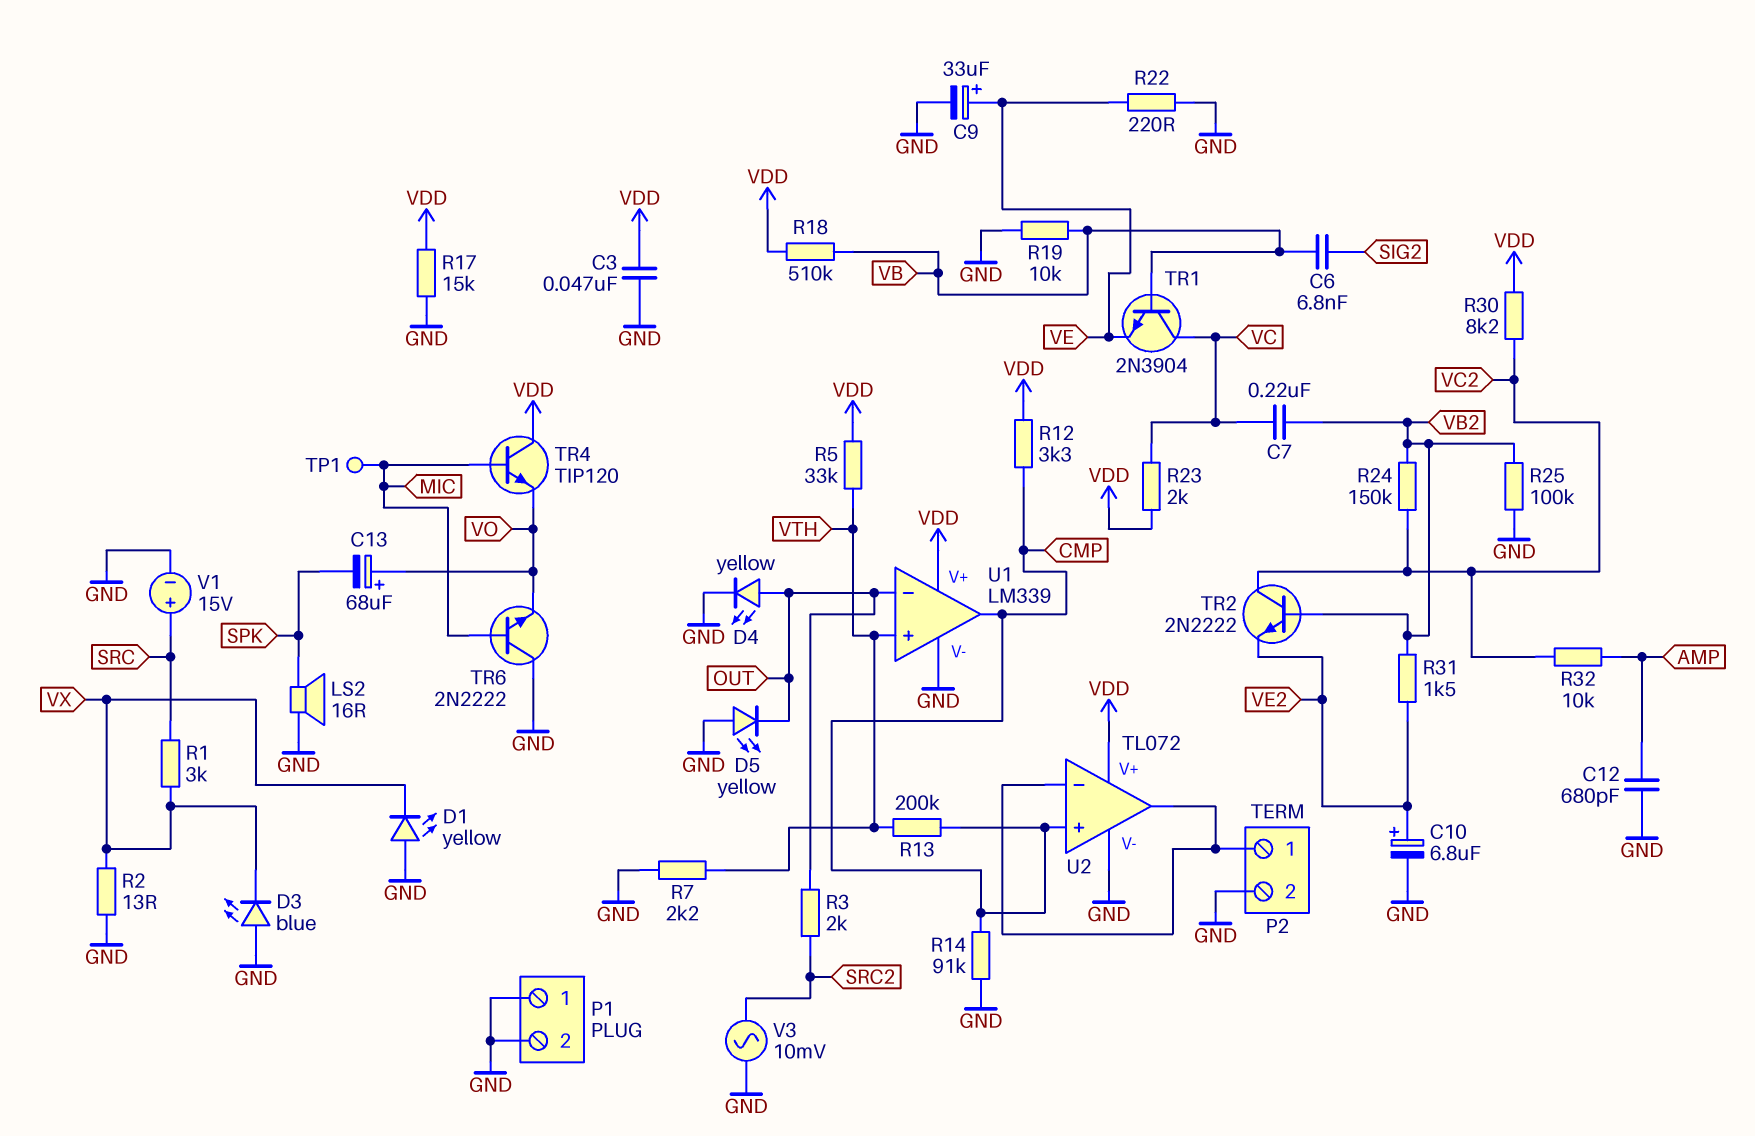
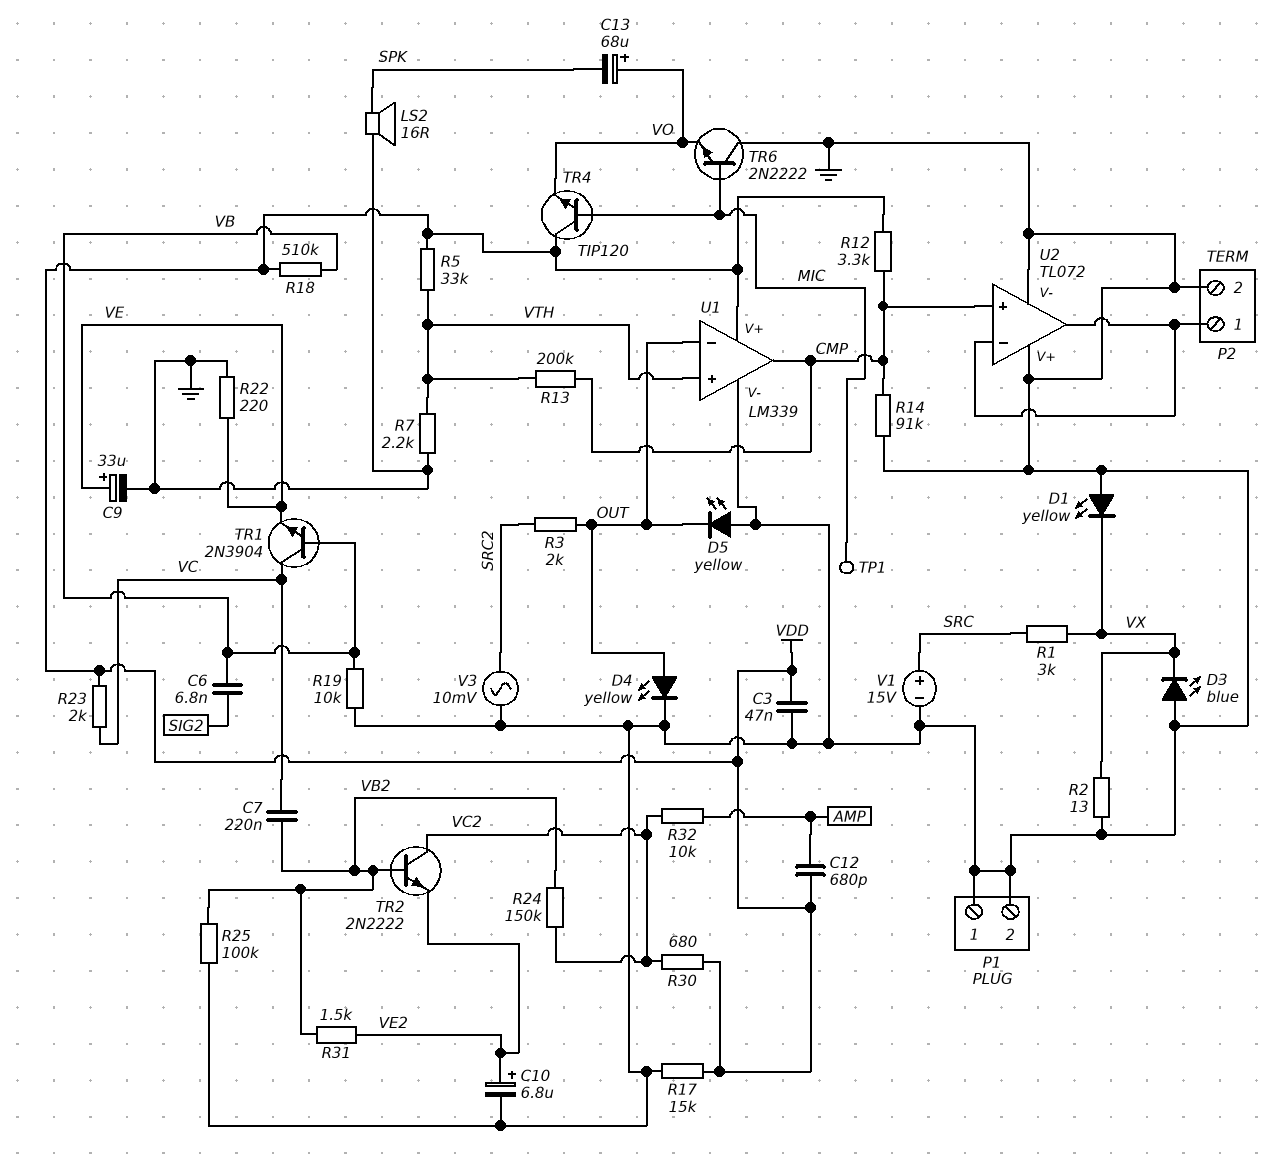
C12: 680pF (AMP, GND) -> 680pF (AMP, VDD)
R30: 8.2k (VC2, VDD) -> 680 (VC2, VDD)
U2 pin V+: VDD -> GND

